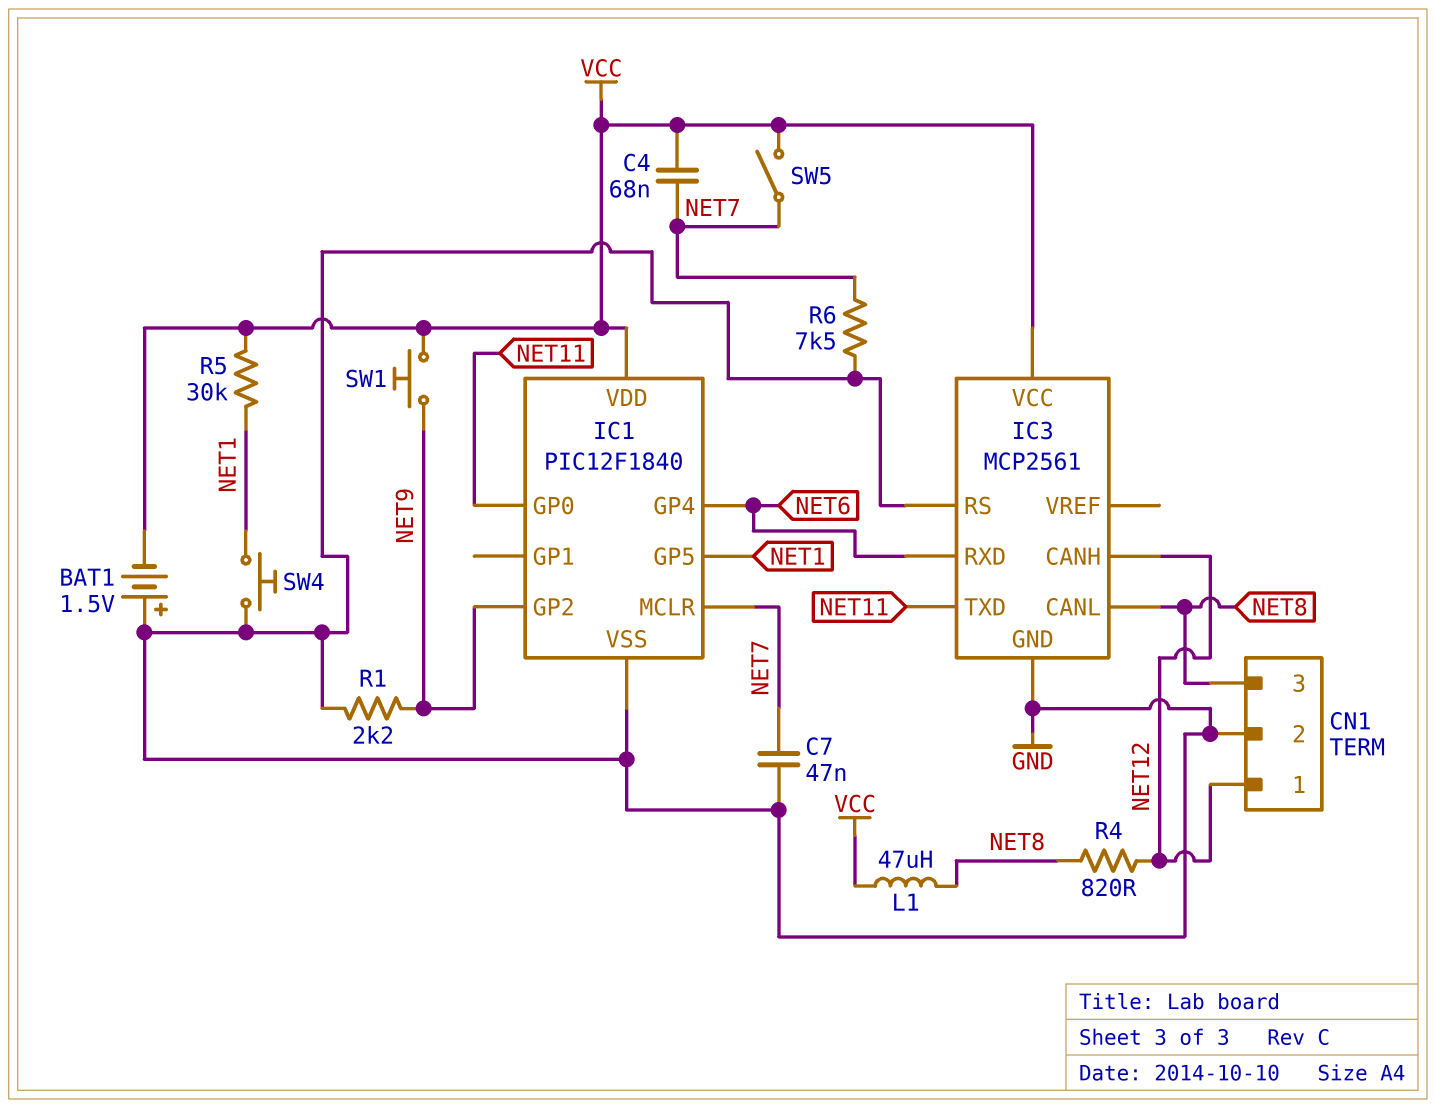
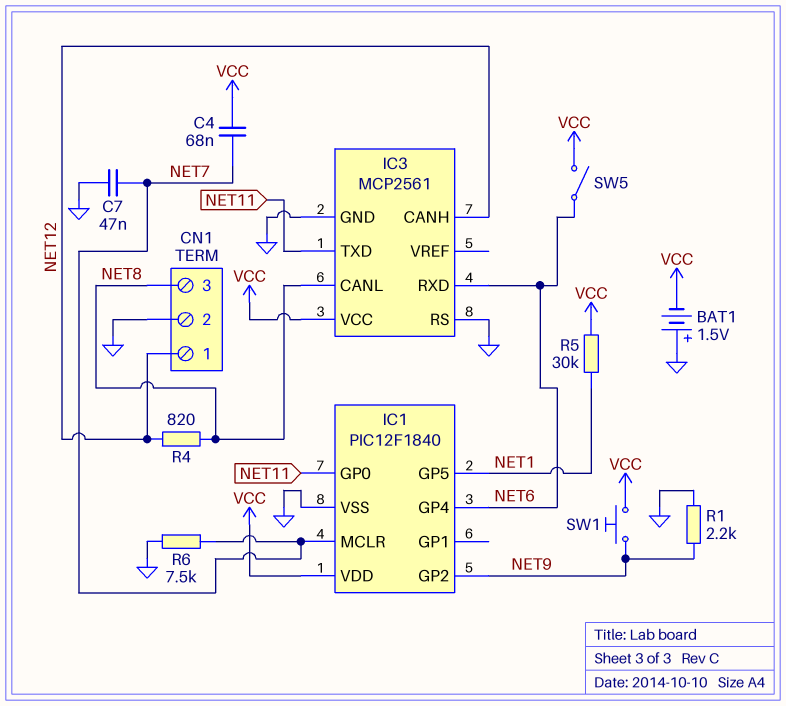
L1: 47uH (NET8, VCC) -> none
SW4: button (GND, NET1) -> none
SW5: switch (NET7, VCC) -> switch (NET6, VCC)

